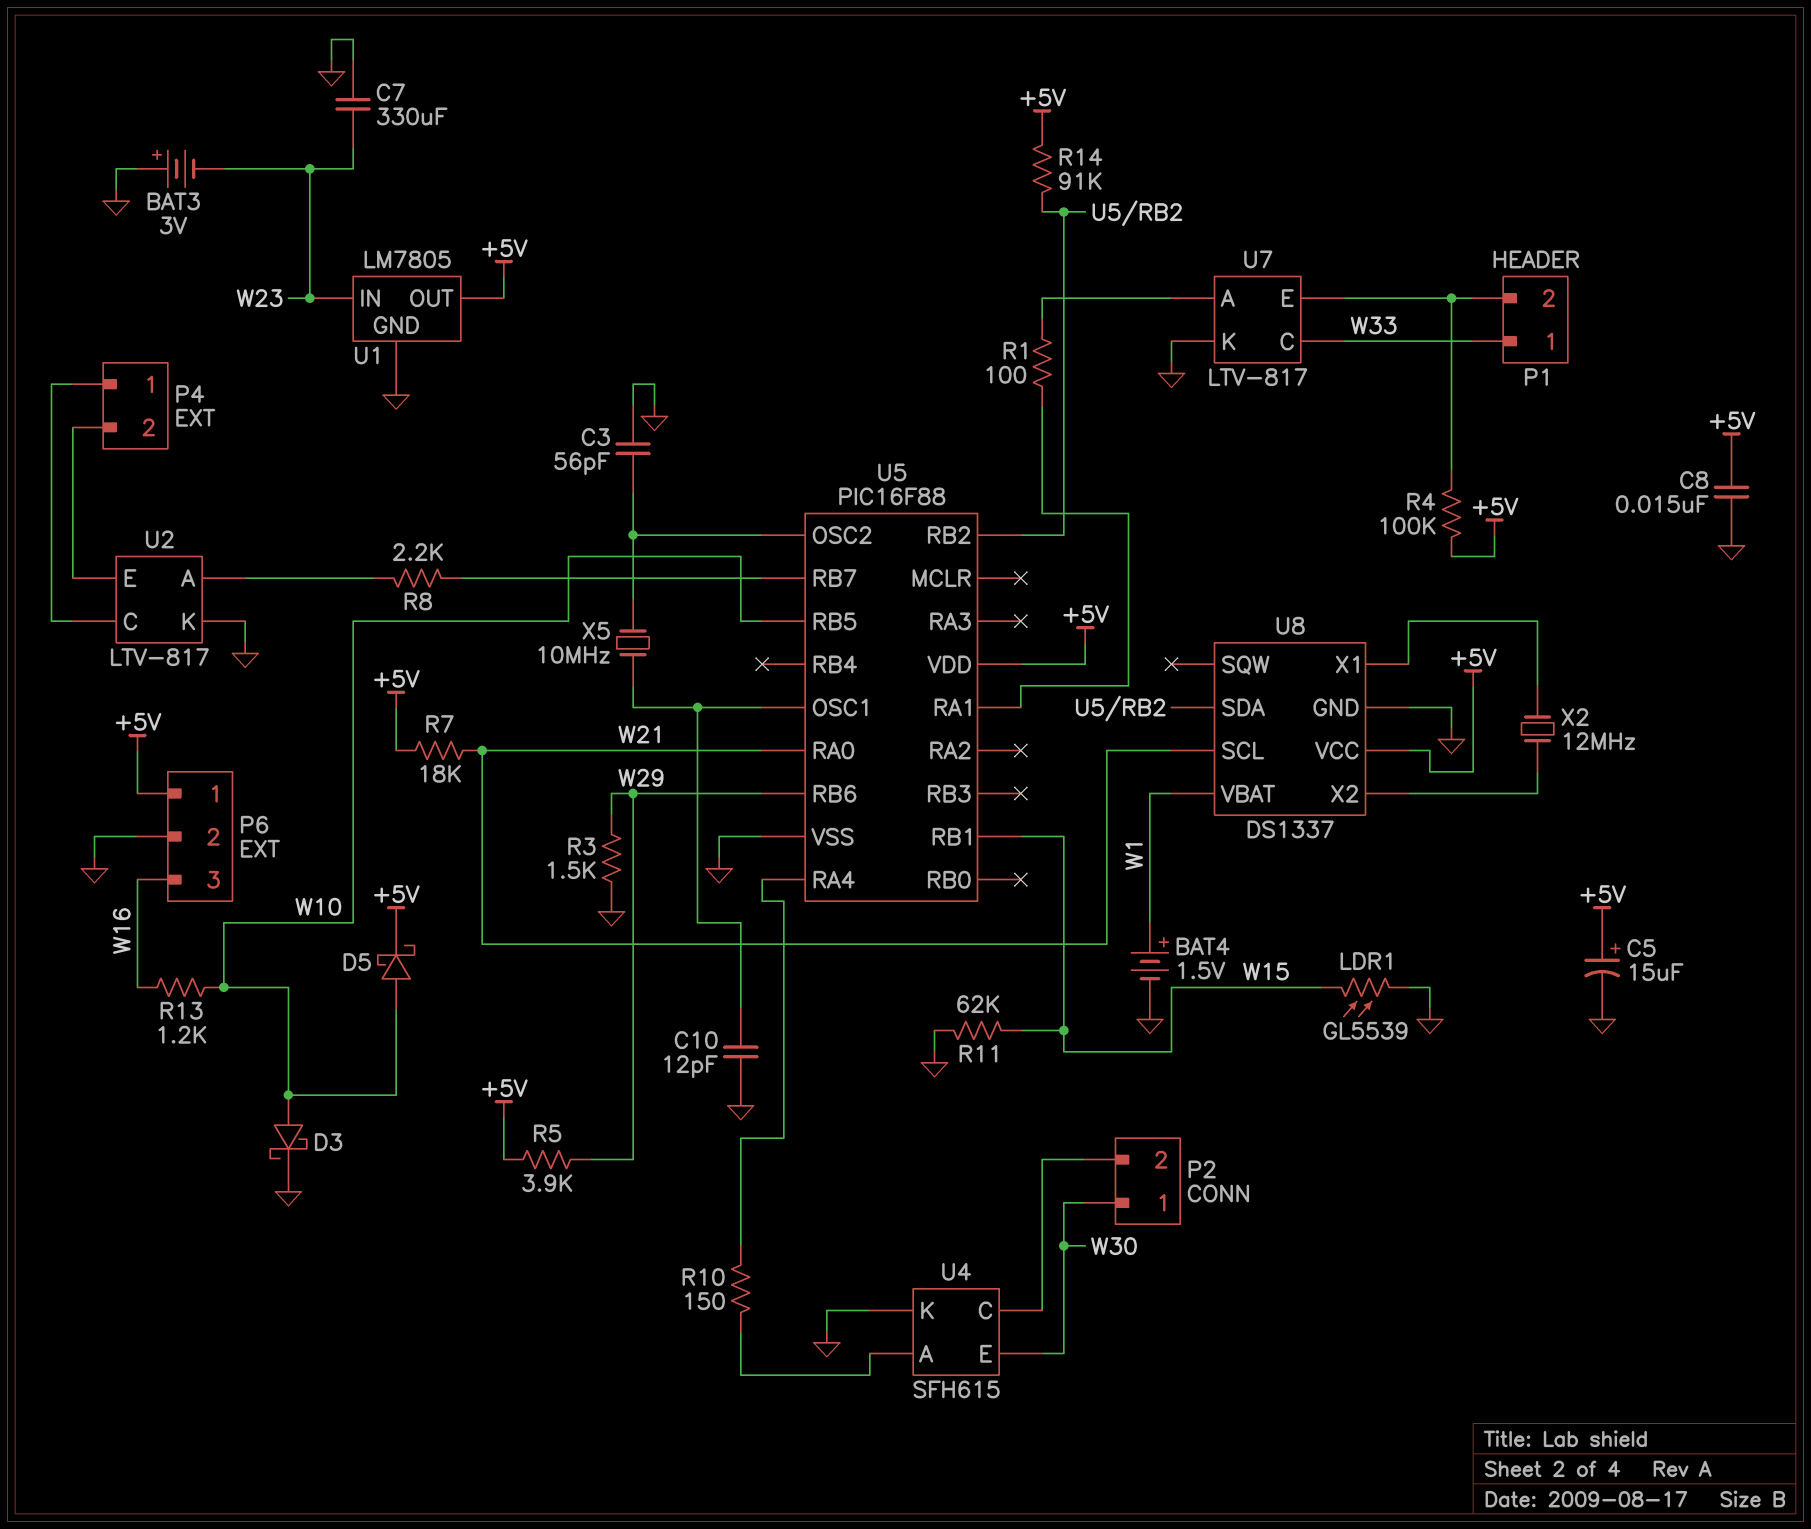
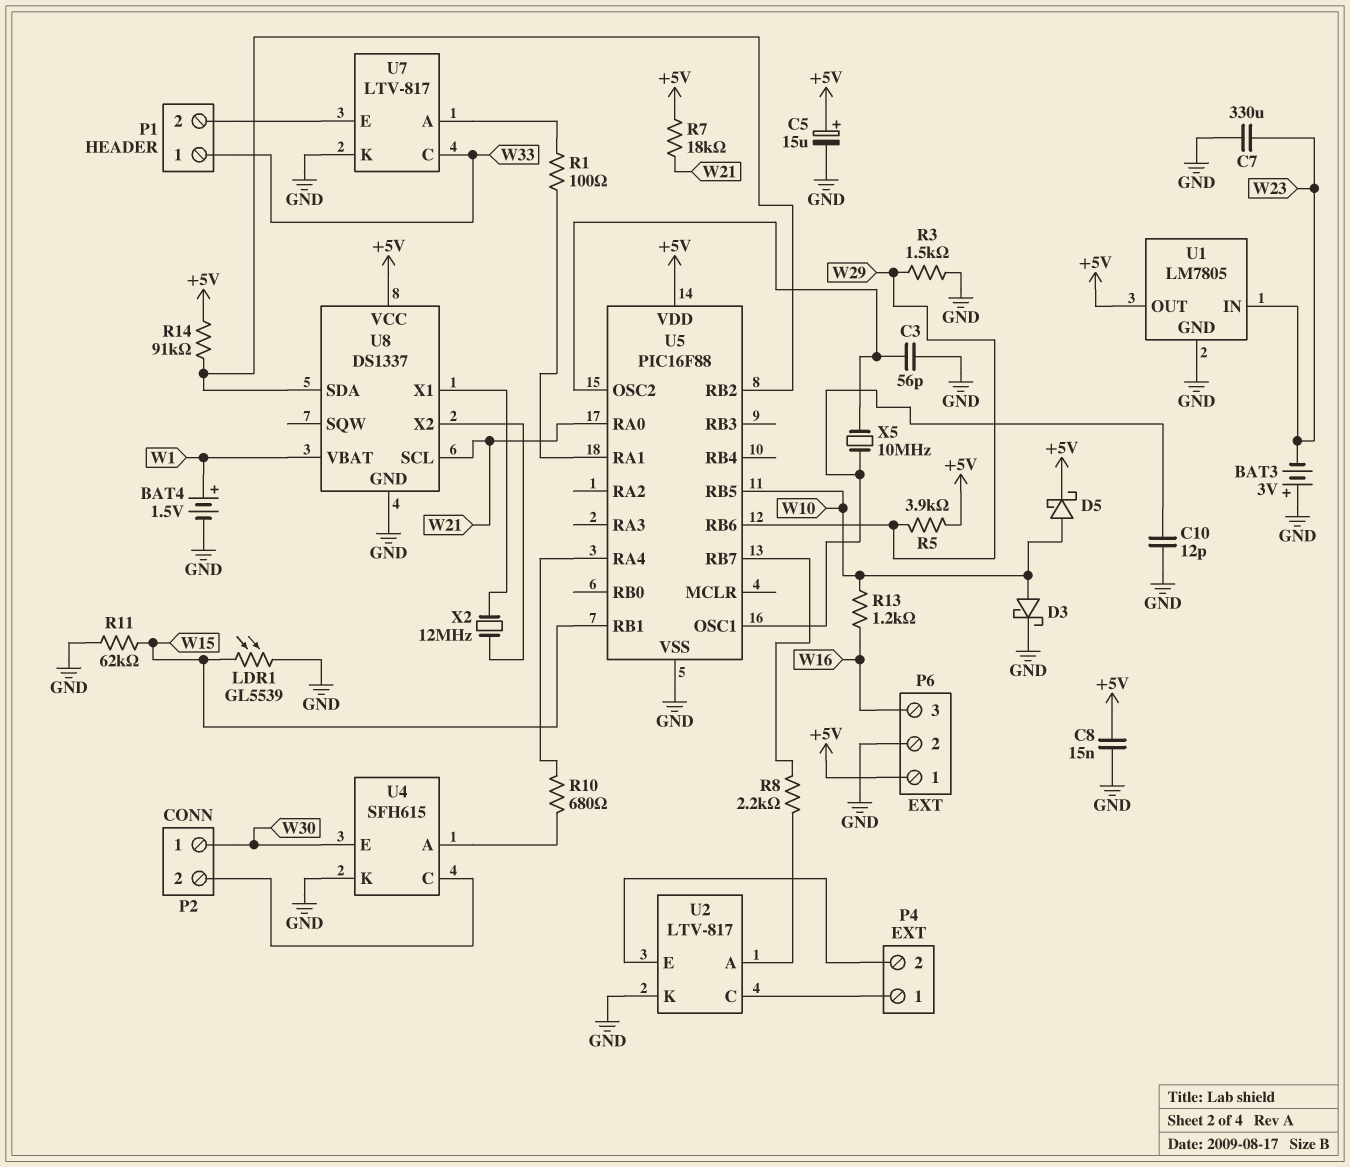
R4: 100k (+5V, P1/2) -> none
R10: 150 (U4/A, U5/RA4) -> 680 (U4/A, U5/RA4)

